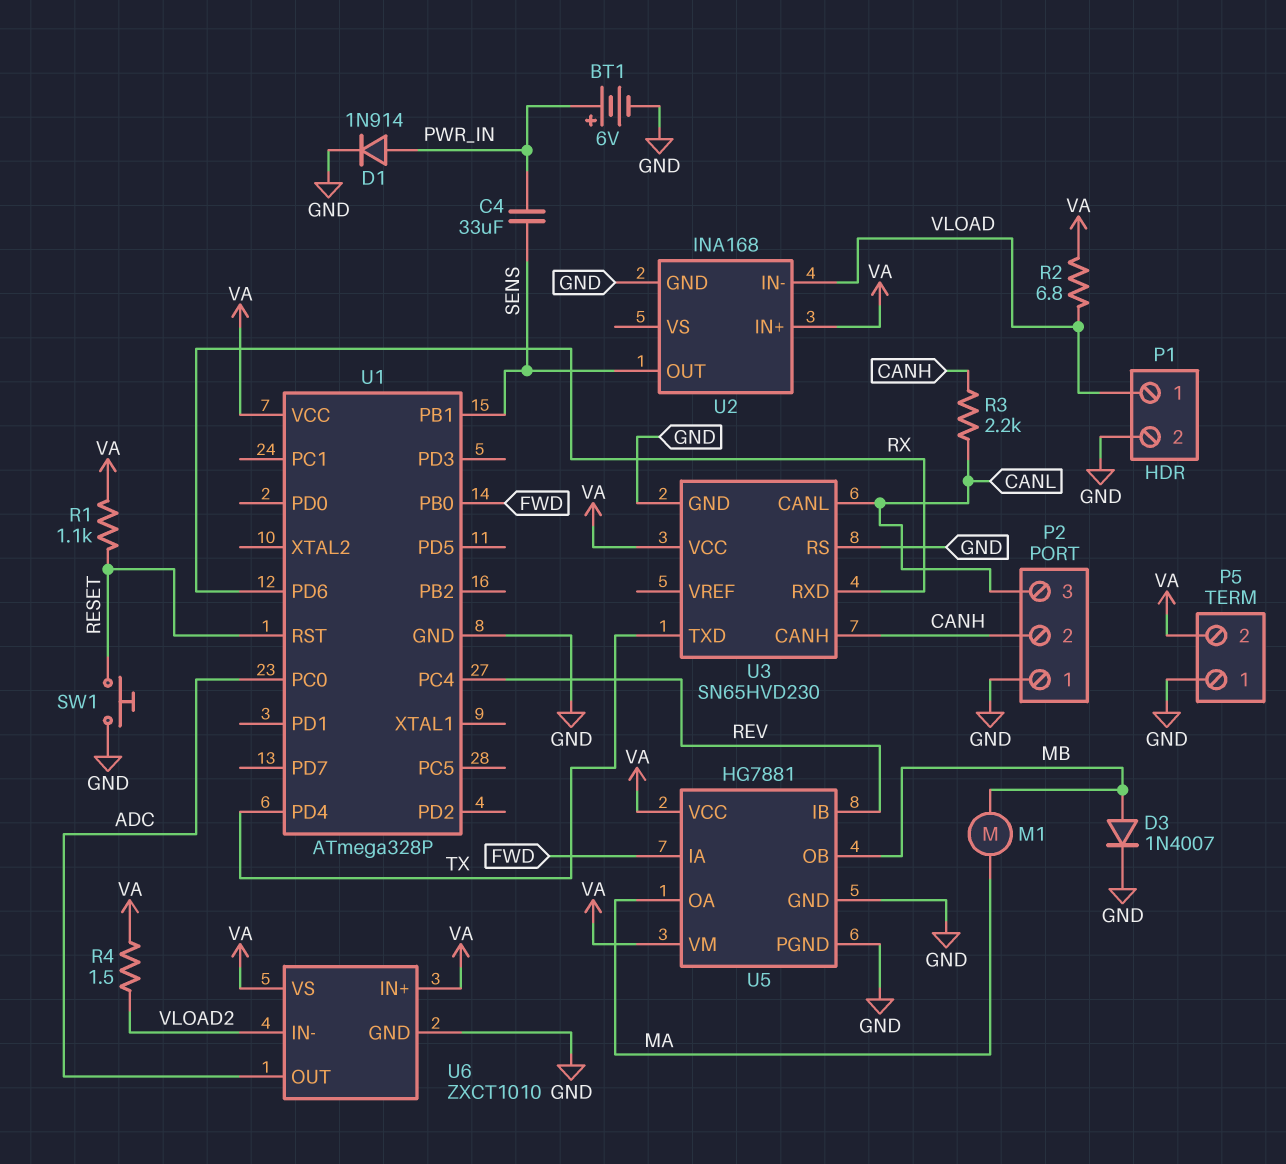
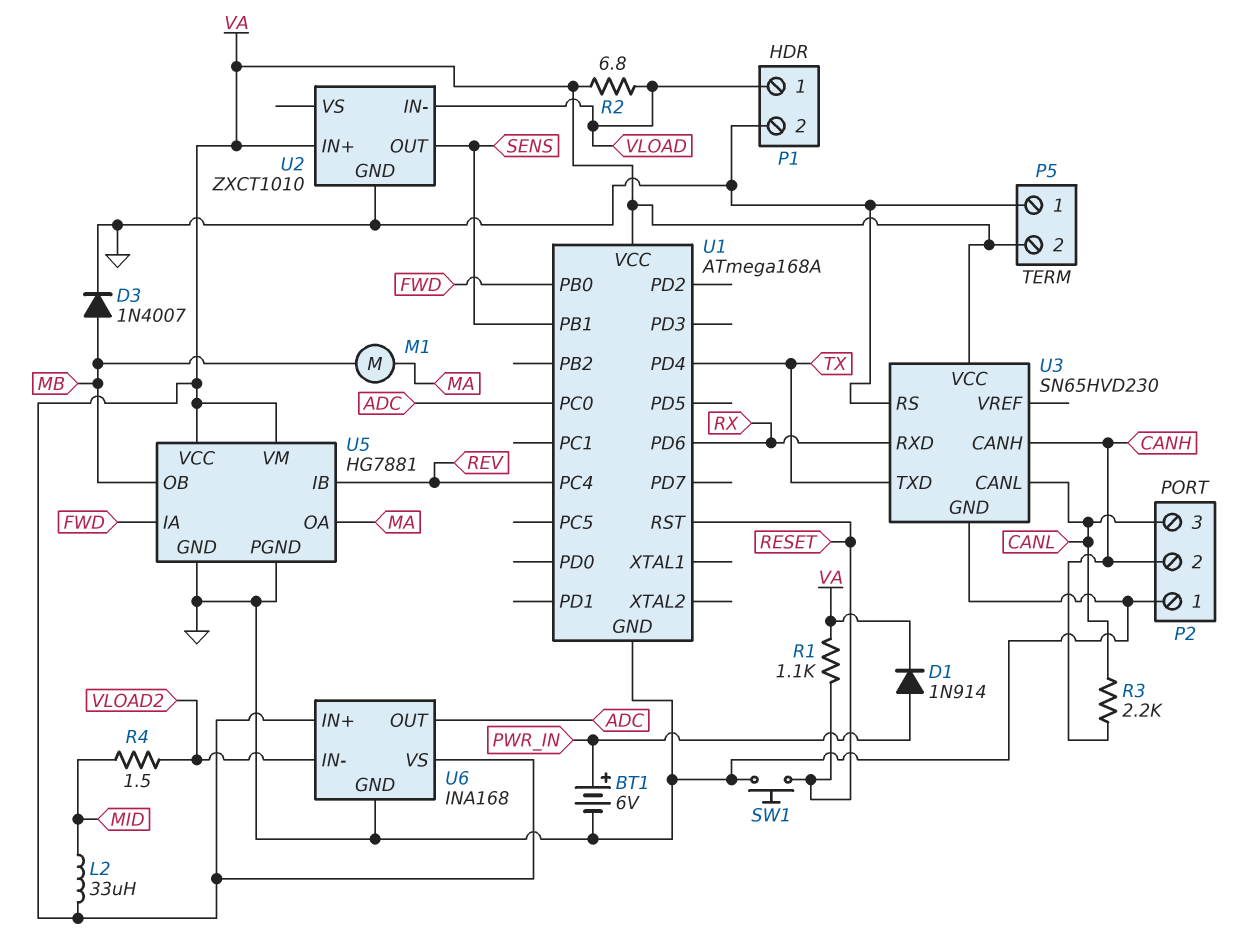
C4: 33uF (PWR_IN, SENS) -> none
D1: diode 1N914 (A PWR_IN, K GND) -> diode 1N914 (A PWR_IN, K VA)
L2: none -> 33uH (MID, VA)
R4: 1.5 (VA, VLOAD2) -> 1.5 (MID, VLOAD2)
U1: ATmega328P -> ATmega168A
U2: INA168 -> ZXCT1010
U6: ZXCT1010 -> INA168

